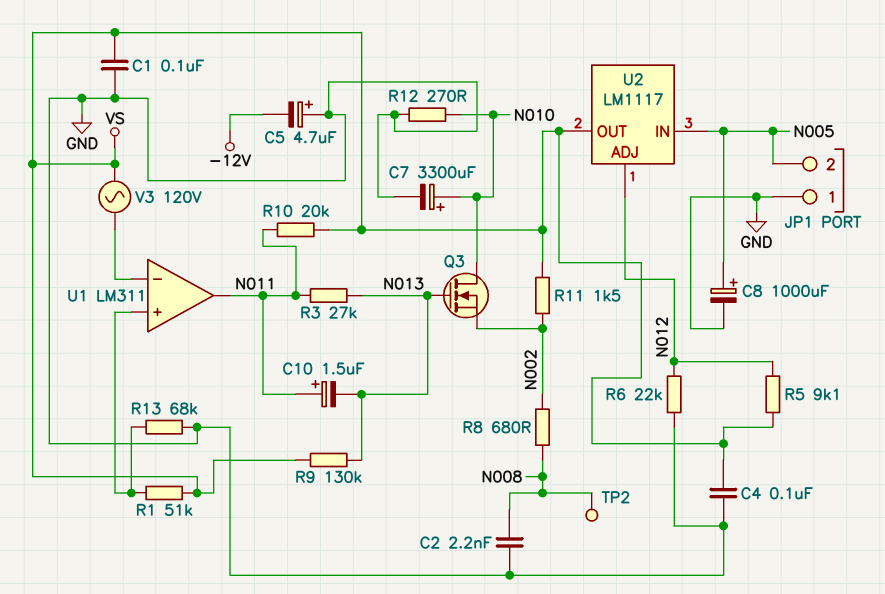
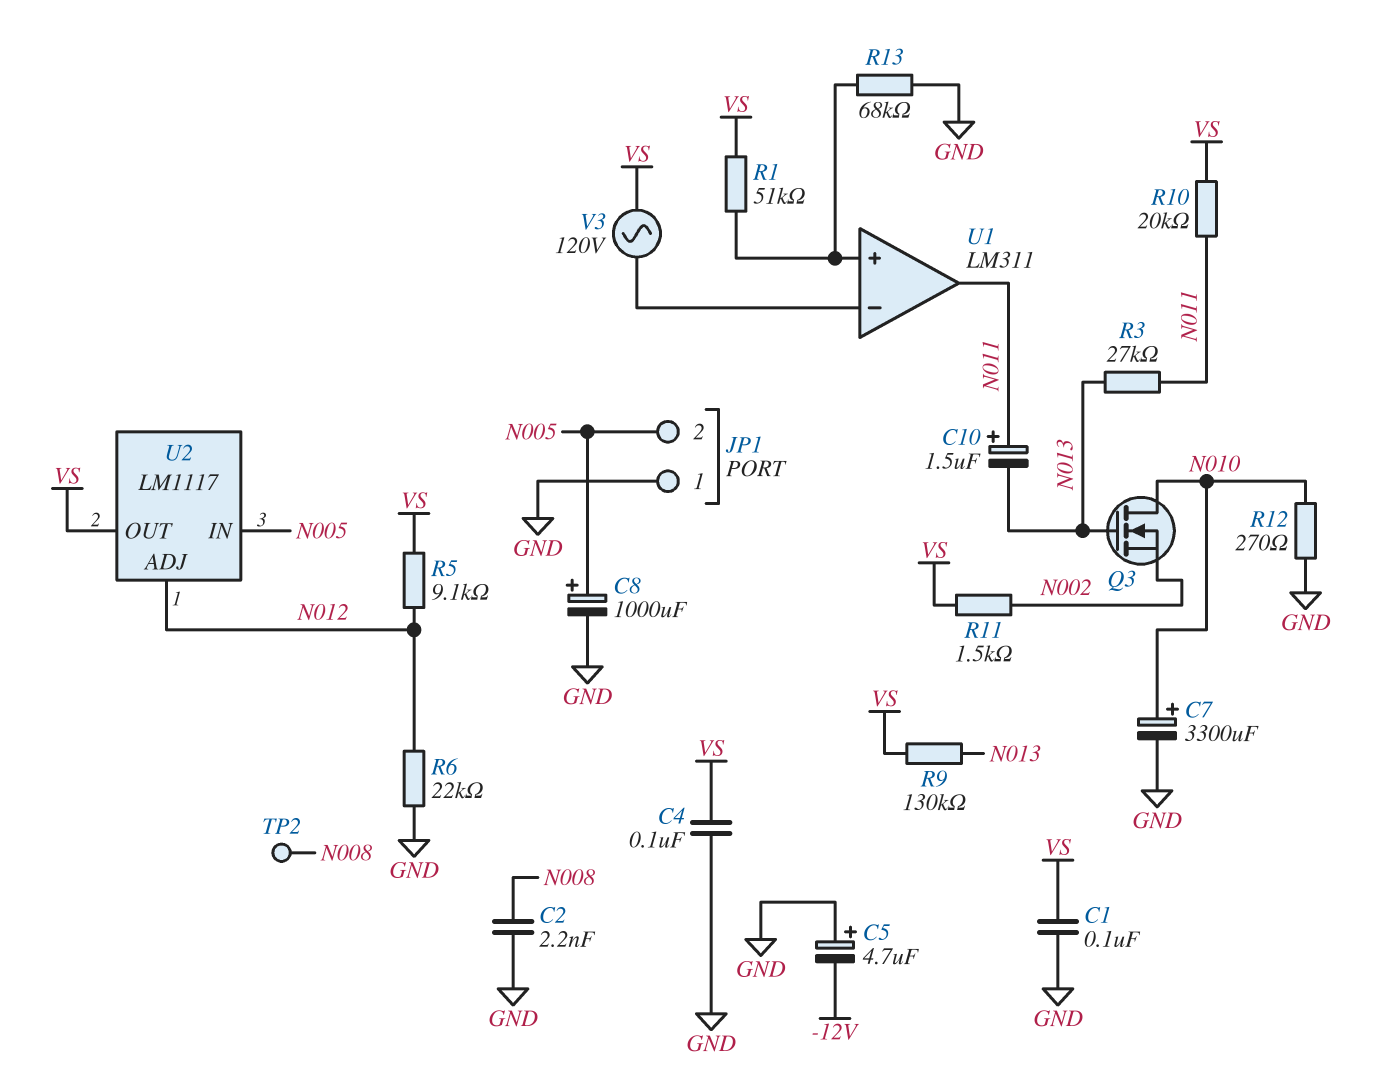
R8: 680 (N002, N008) -> none

